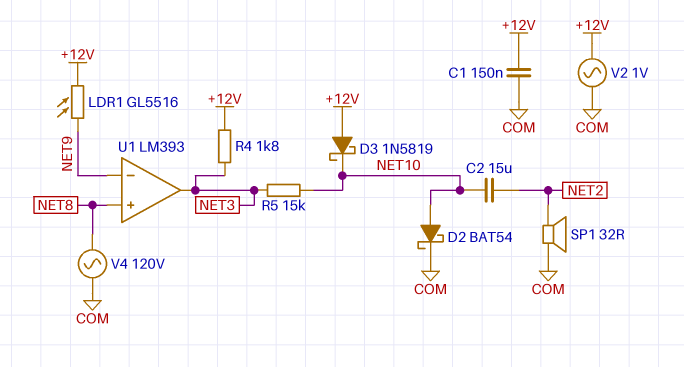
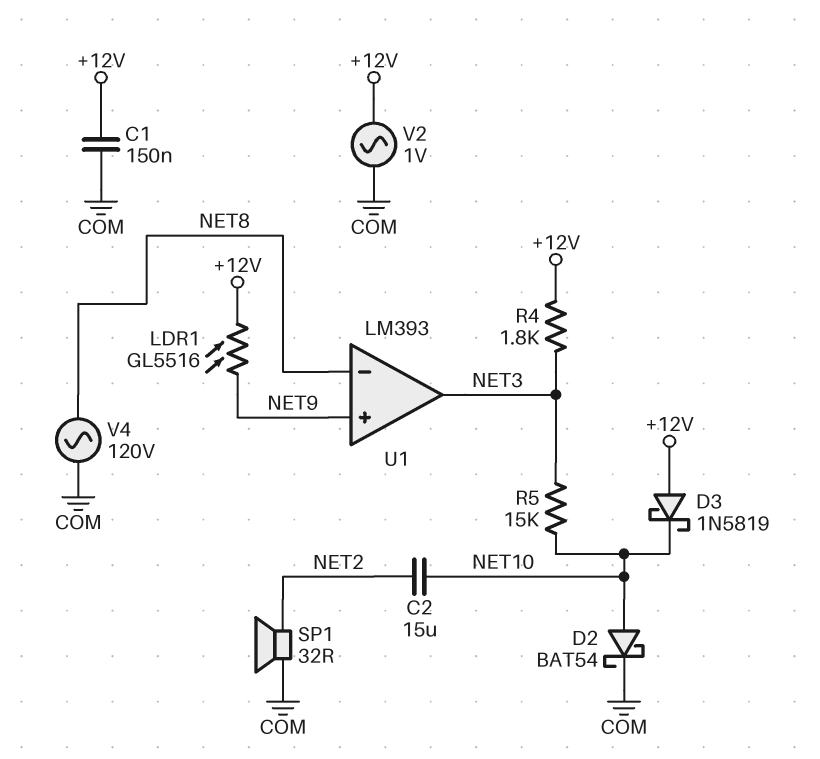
U1 pin in+: NET8 -> NET9
U1 pin in-: NET9 -> NET8

